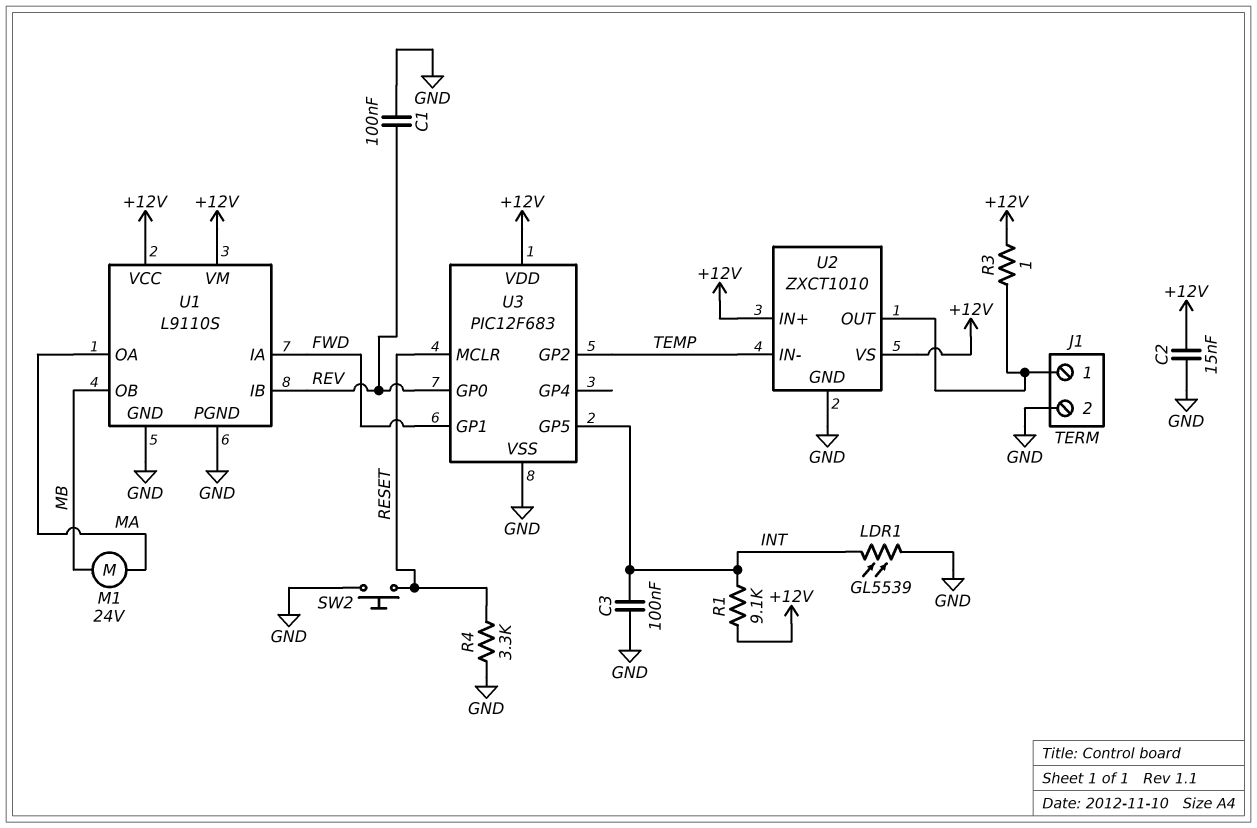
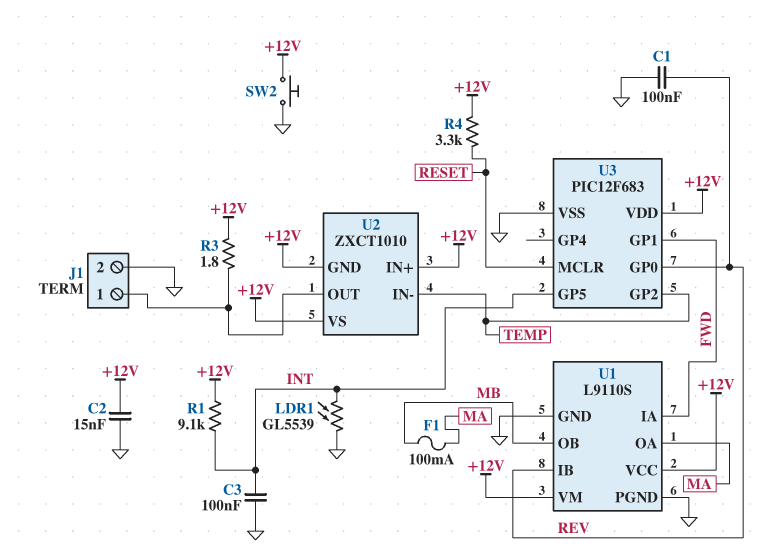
F1: none -> 100mA (MA, MB)
M1: motor 24V (MA, MB) -> none
R3: 1 (+12V, J1/1) -> 1.8 (+12V, J1/1)
R4: 3.3k (GND, RESET) -> 3.3k (+12V, RESET)
SW2: button (GND, RESET) -> button (+12V, GND)
U2 pin GND: GND -> +12V

